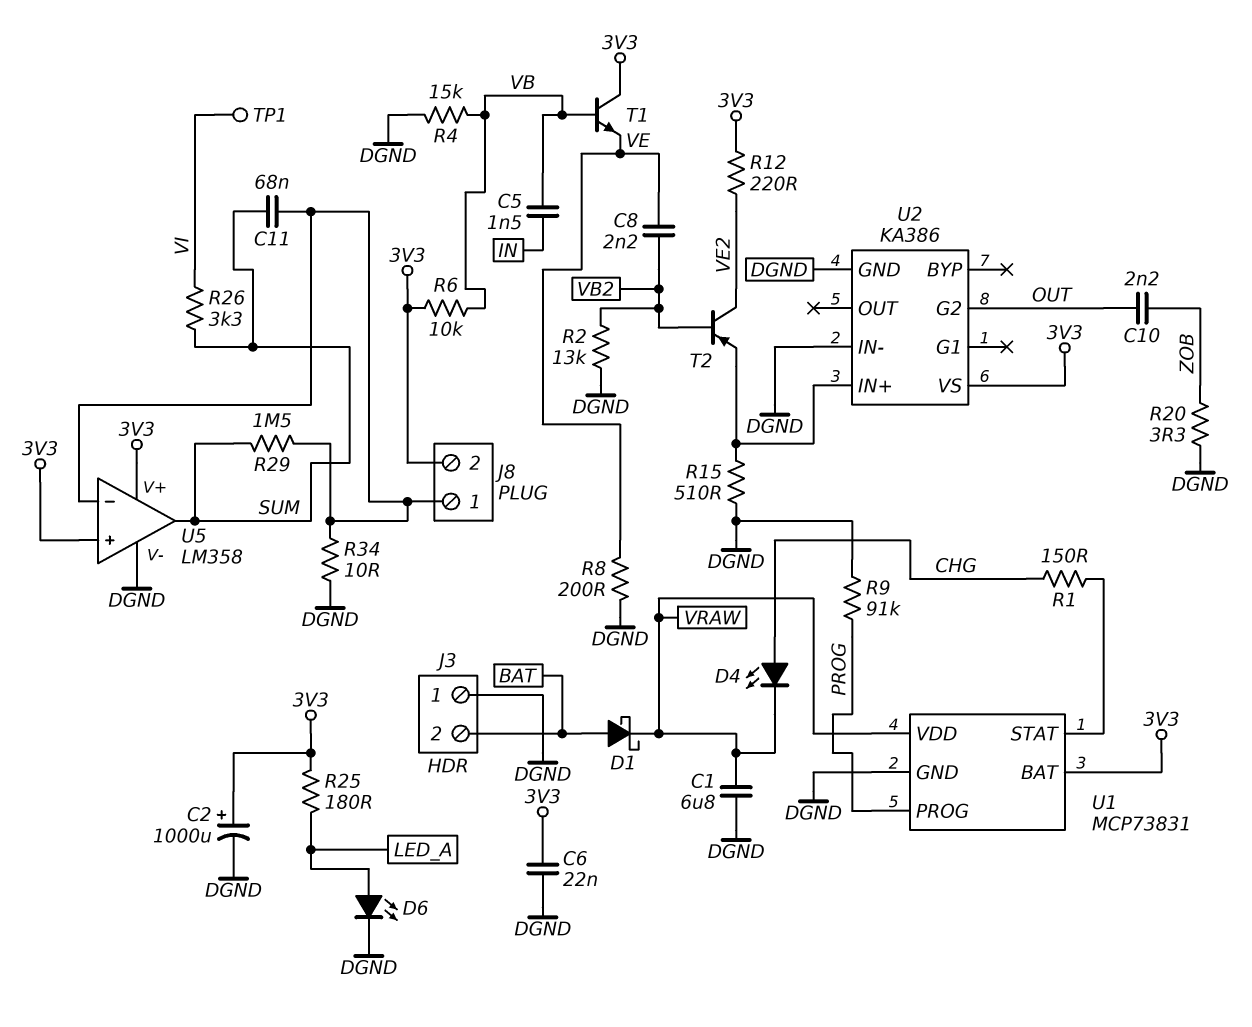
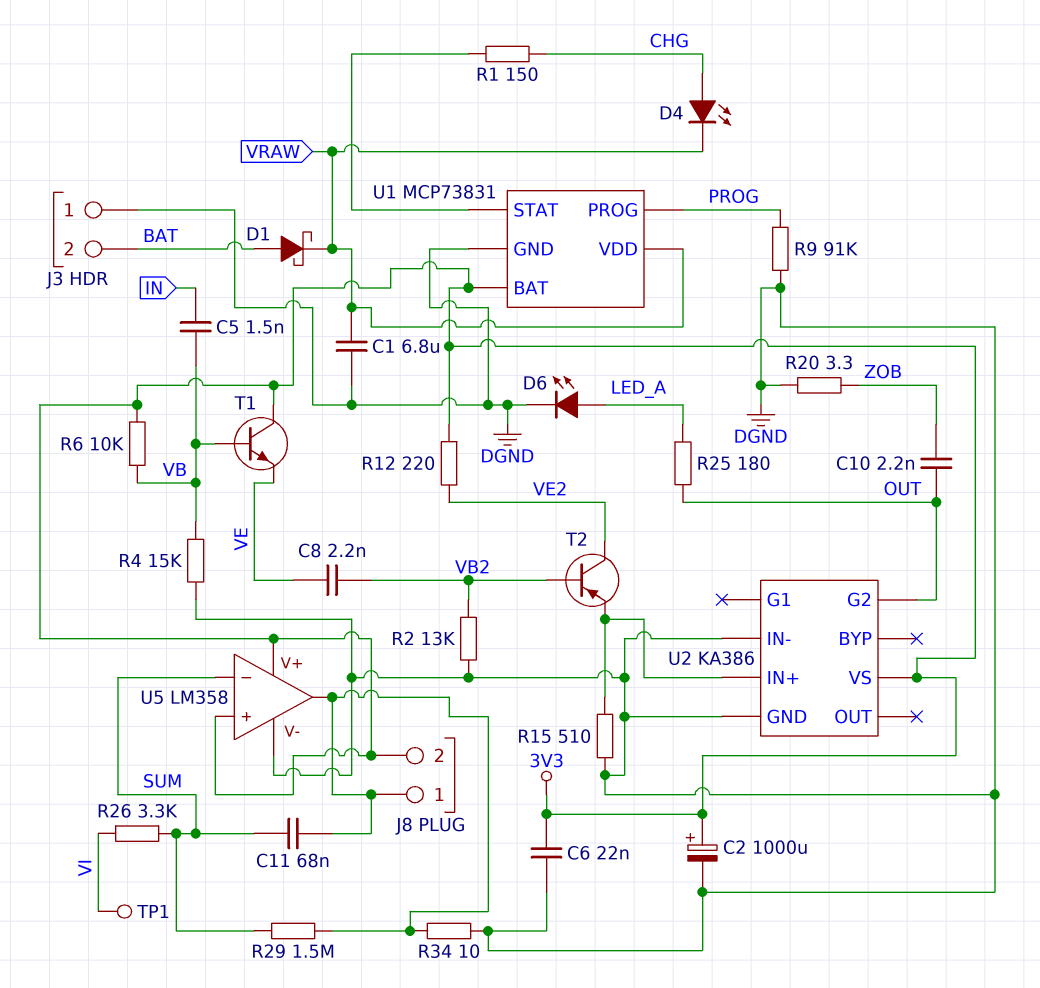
R8: 200 (DGND, VE) -> none
R25: 180 (3V3, LED_A) -> 180 (LED_A, OUT)
U5 pin in-: J8/1 -> SUM
U5 pin out: SUM -> J8/1

